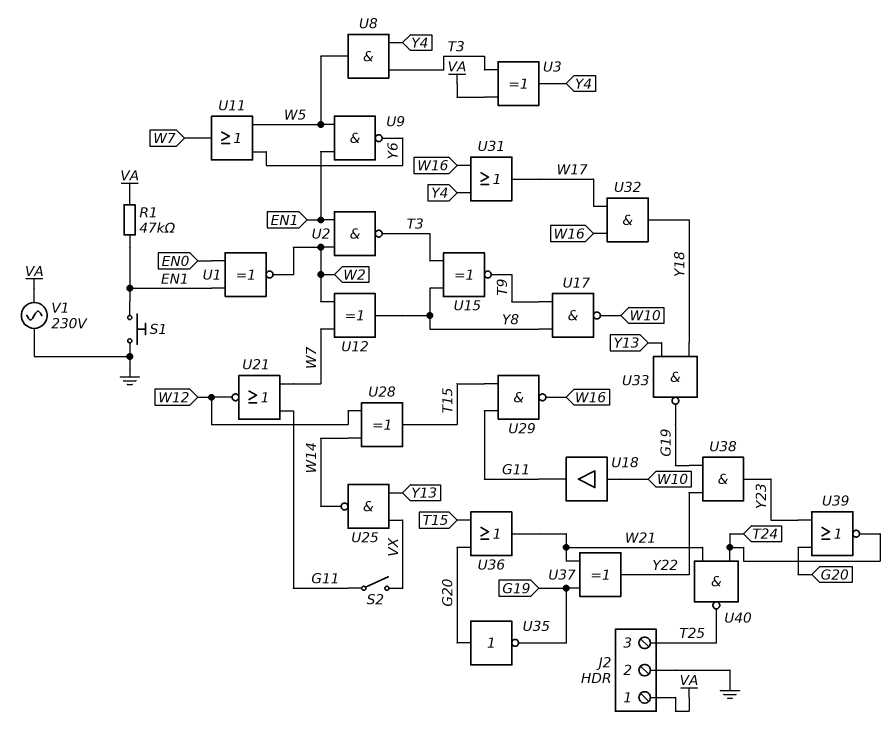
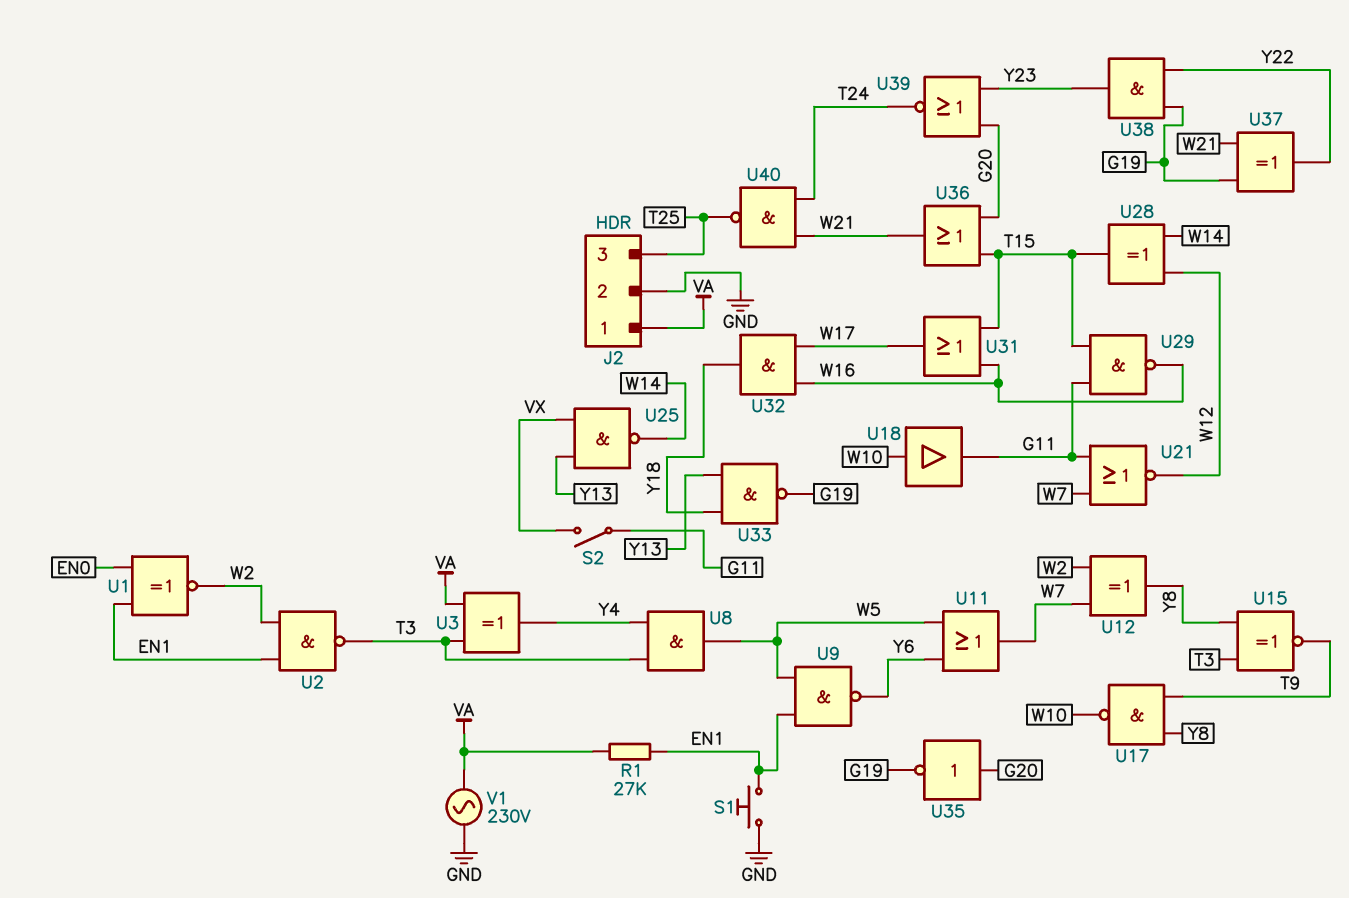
R1: 47k (EN1, VA) -> 27k (EN1, VA)
U31: OR (in W16, in Y4, out W17) -> OR (in T15, in W16, out W17)

